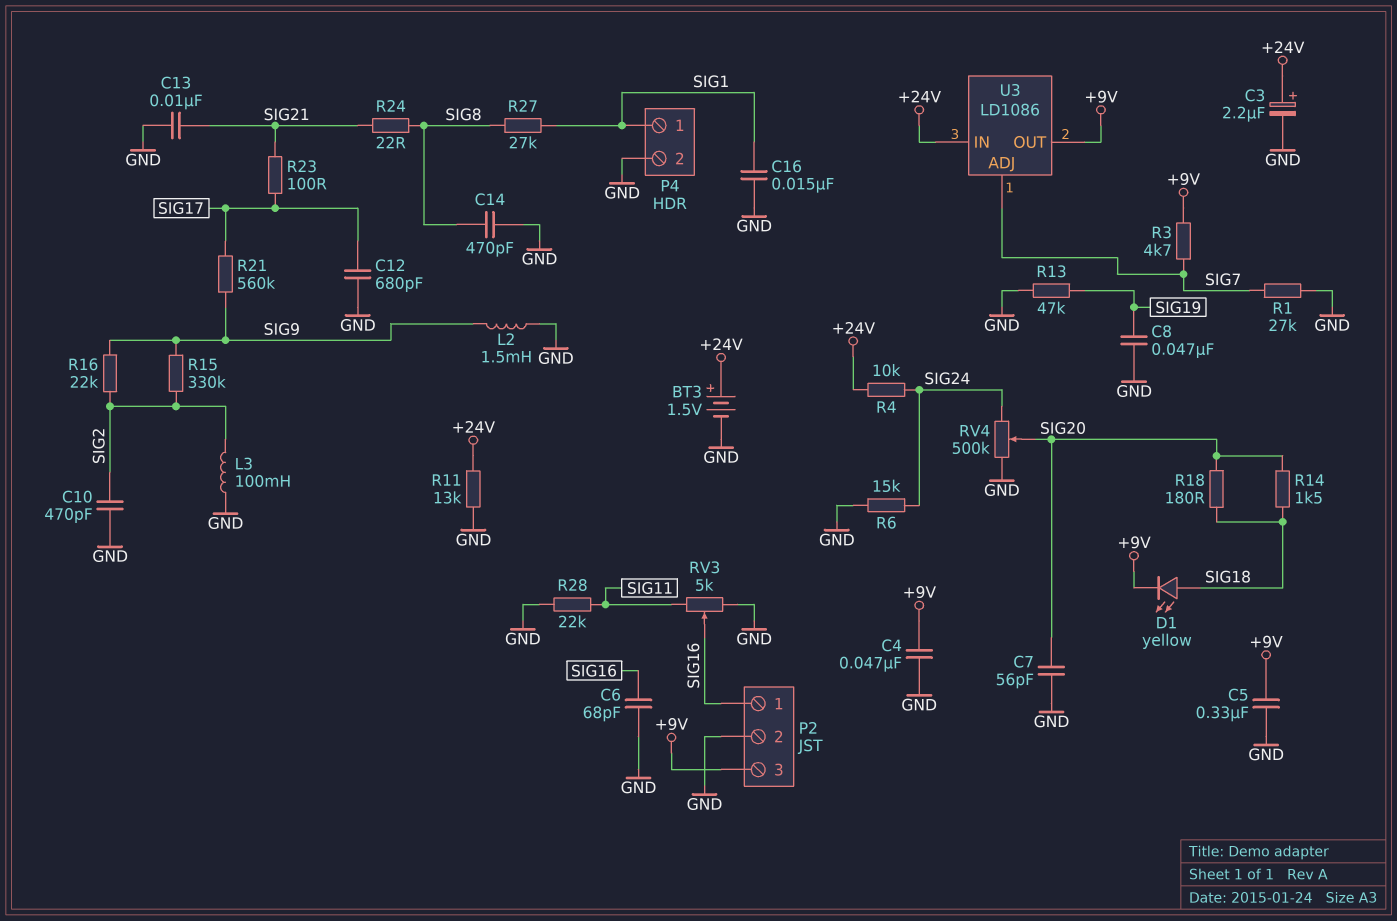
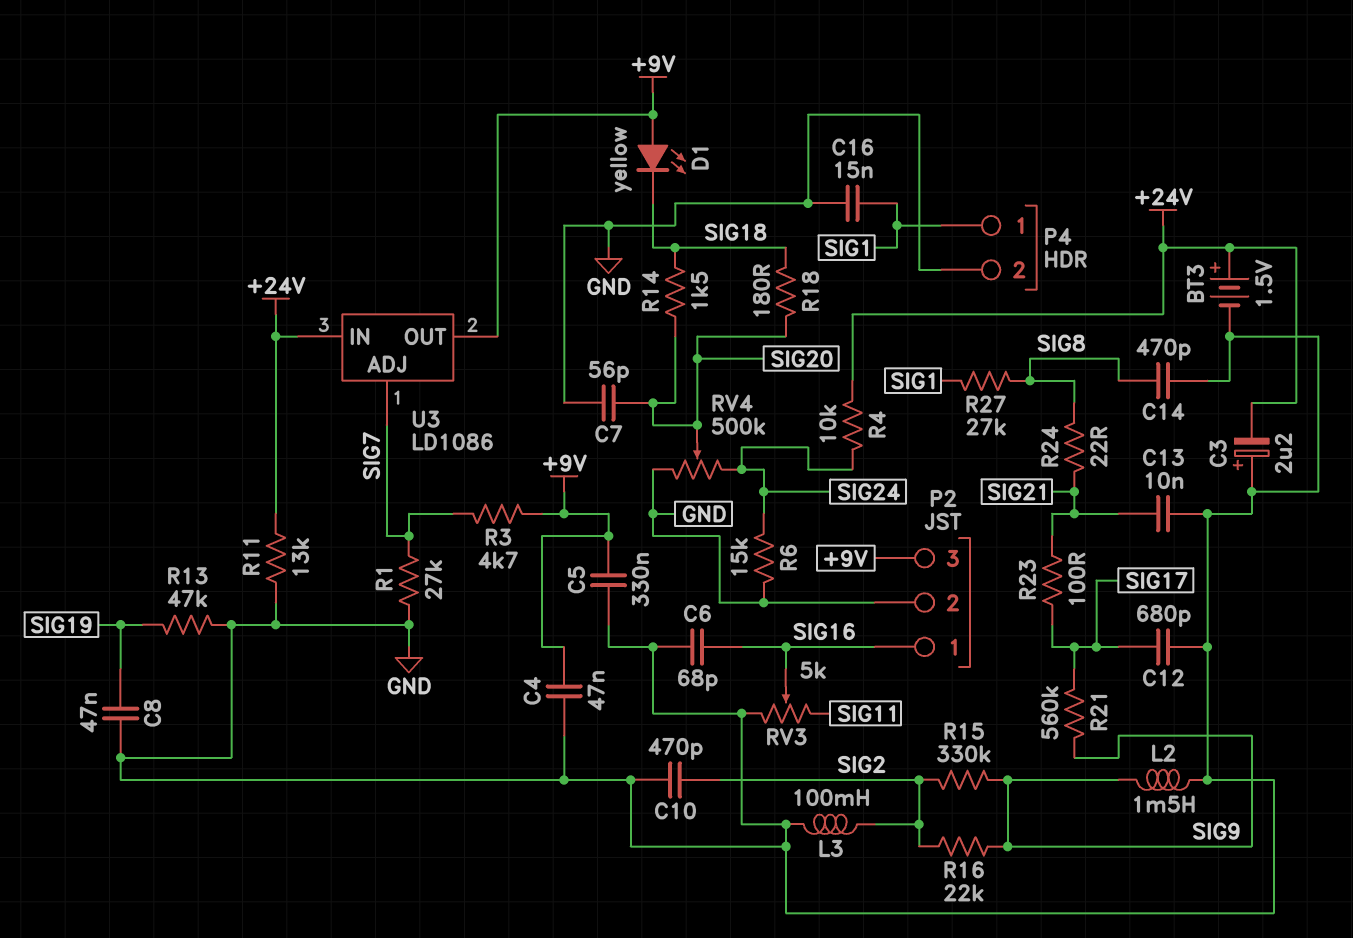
C3: 2.2uF (plus +24V, minus GND) -> 2.2uF (plus GND, minus +24V)
D1: LED yellow (A SIG18, K +9V) -> LED yellow (A +9V, K SIG18)
R28: 22k (GND, SIG11) -> none

